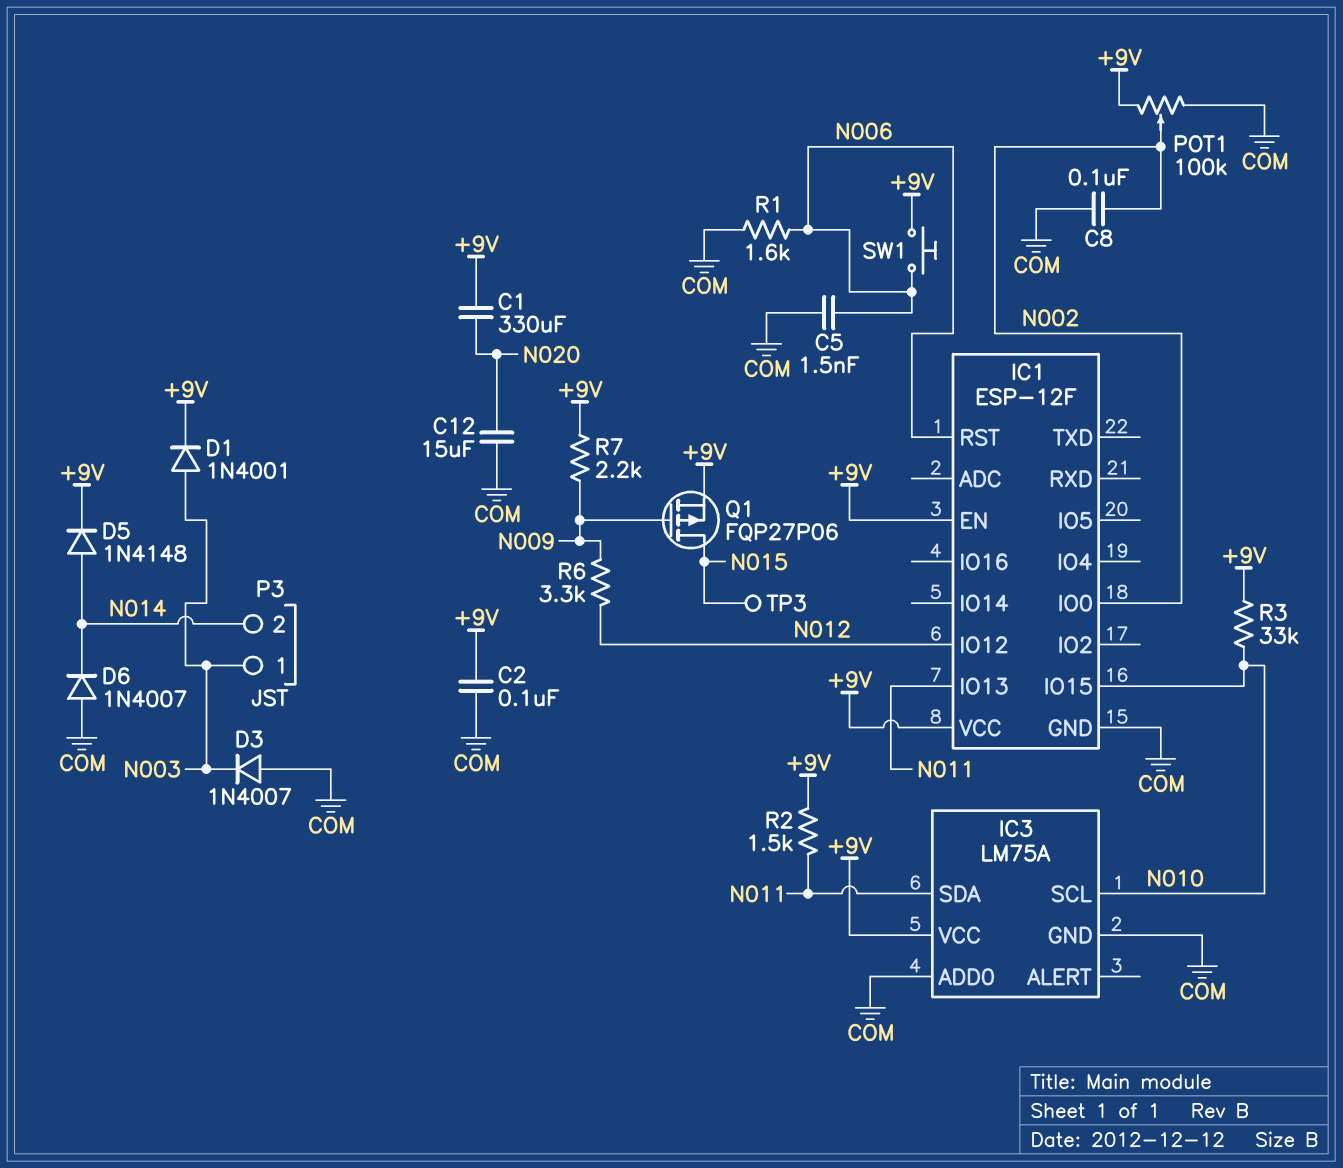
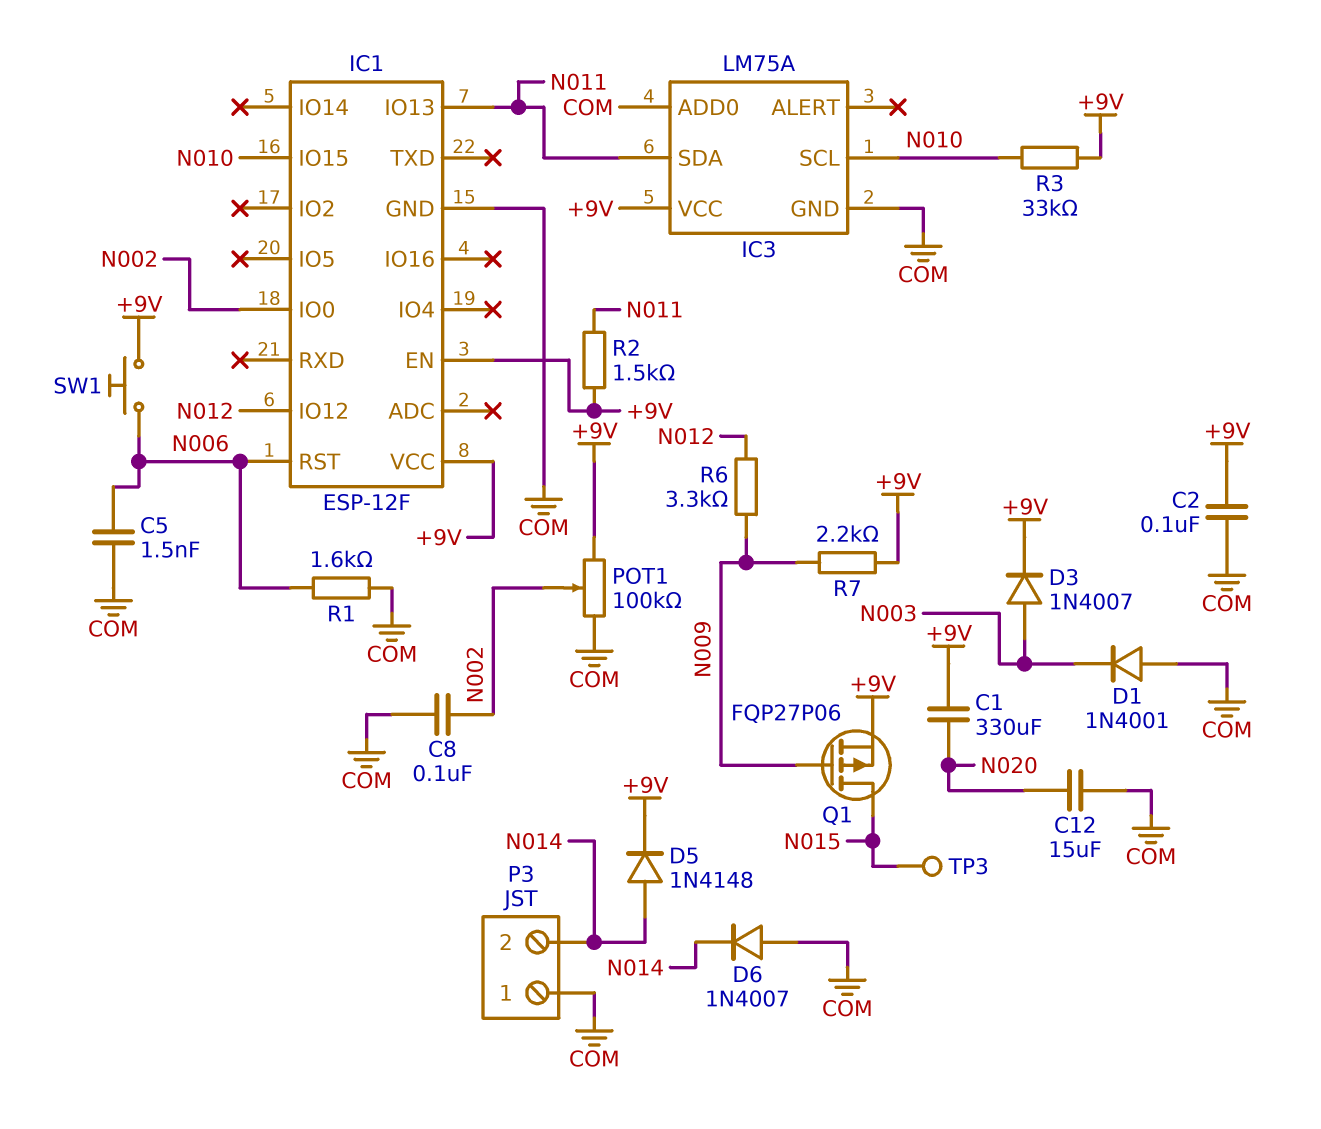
D1: diode 1N4001 (A N003, K +9V) -> diode 1N4001 (A COM, K N003)
D3: diode 1N4007 (A COM, K N003) -> diode 1N4007 (A N003, K +9V)
P3 pin 1: N003 -> COM

